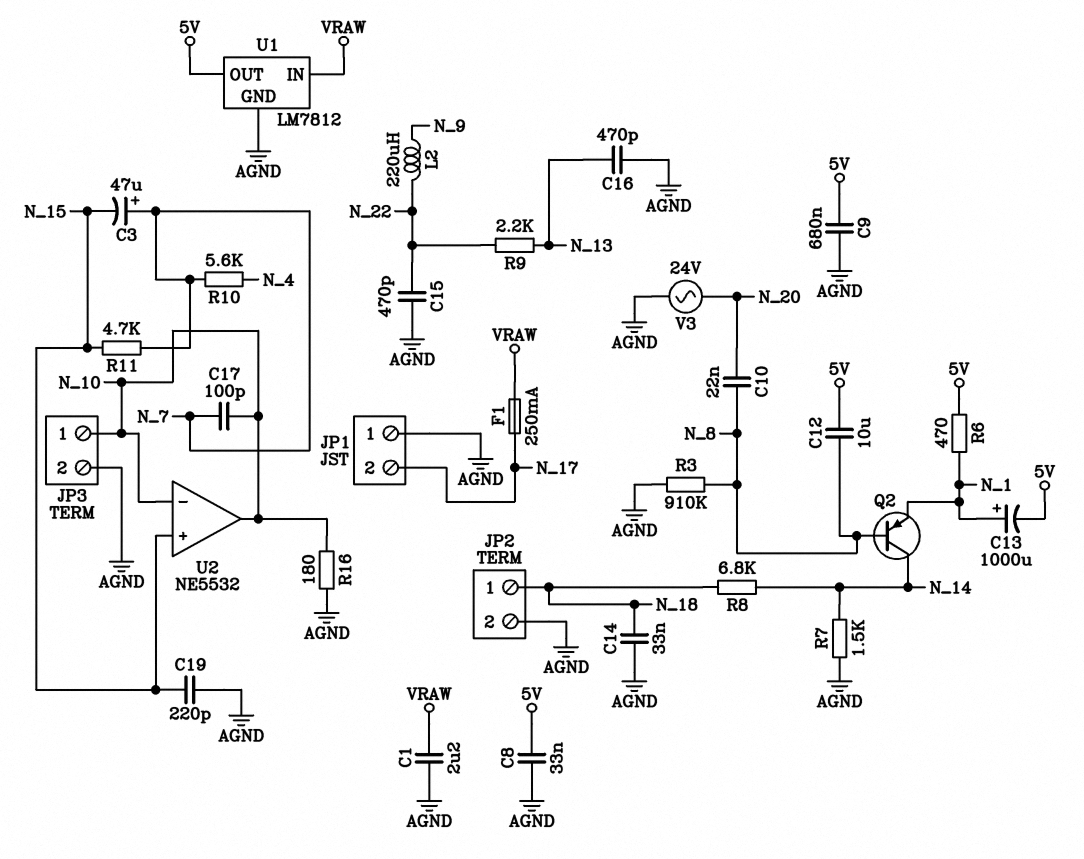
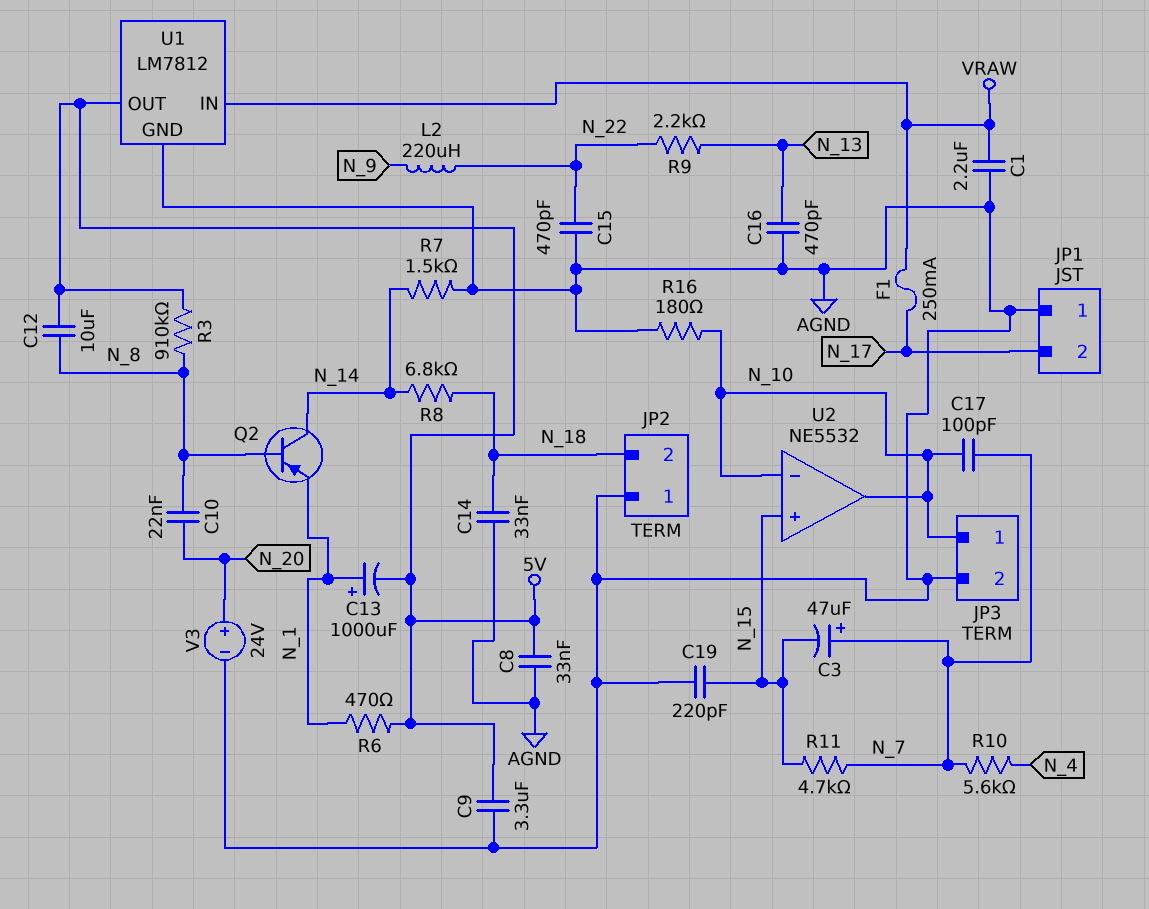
C9: 680nF (5V, AGND) -> 3.3uF (5V, AGND)
JP2 pin 1: N_18 -> AGND
JP2 pin 2: AGND -> N_18
R3: 910k (AGND, N_8) -> 910k (5V, N_8)
V3: AC 24V (AGND, N_20) -> 24V (plus N_20, minus AGND)

